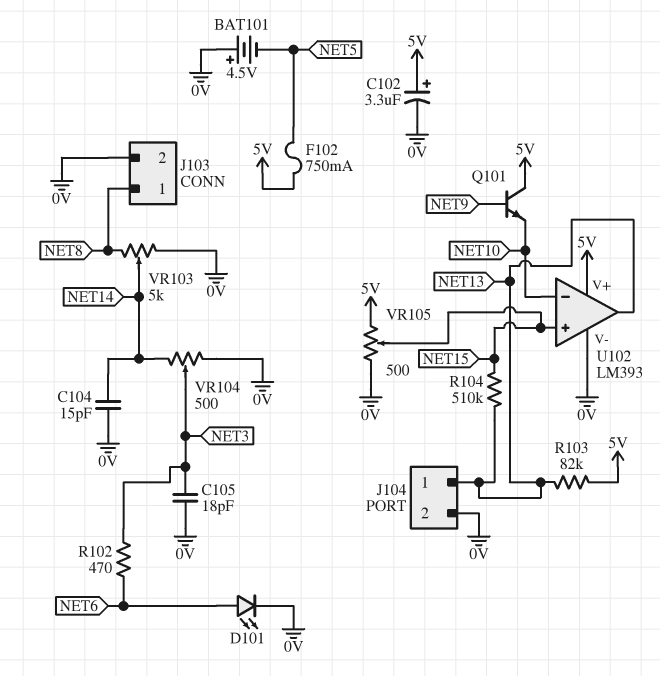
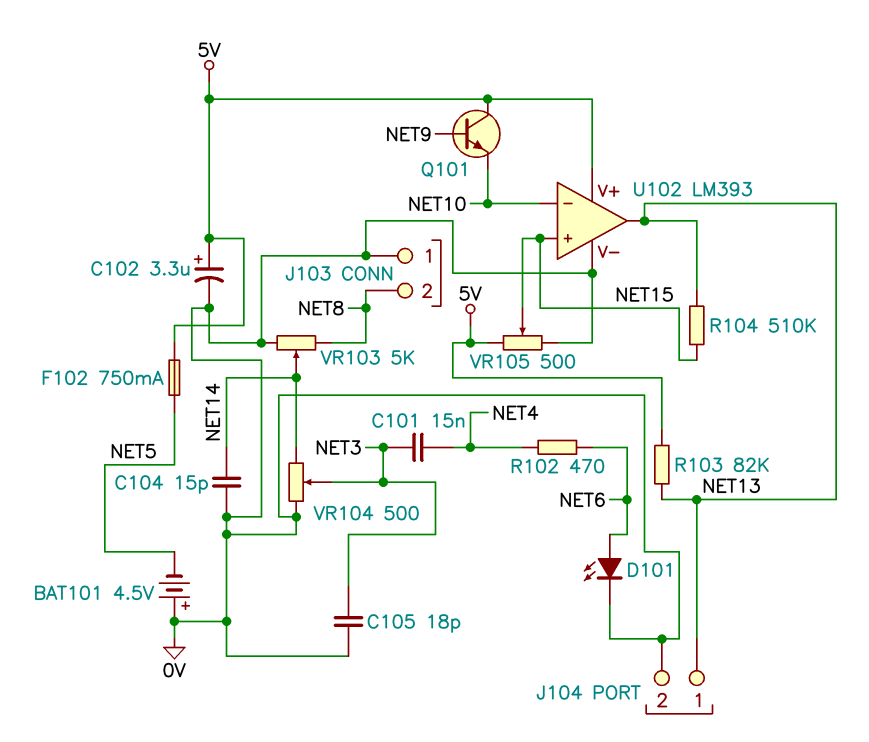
C101: none -> 15nF (NET3, NET4)
J103 pin 1: NET8 -> 0V
J103 pin 2: 0V -> NET8
R102: 470 (NET3, NET6) -> 470 (NET4, NET6)

